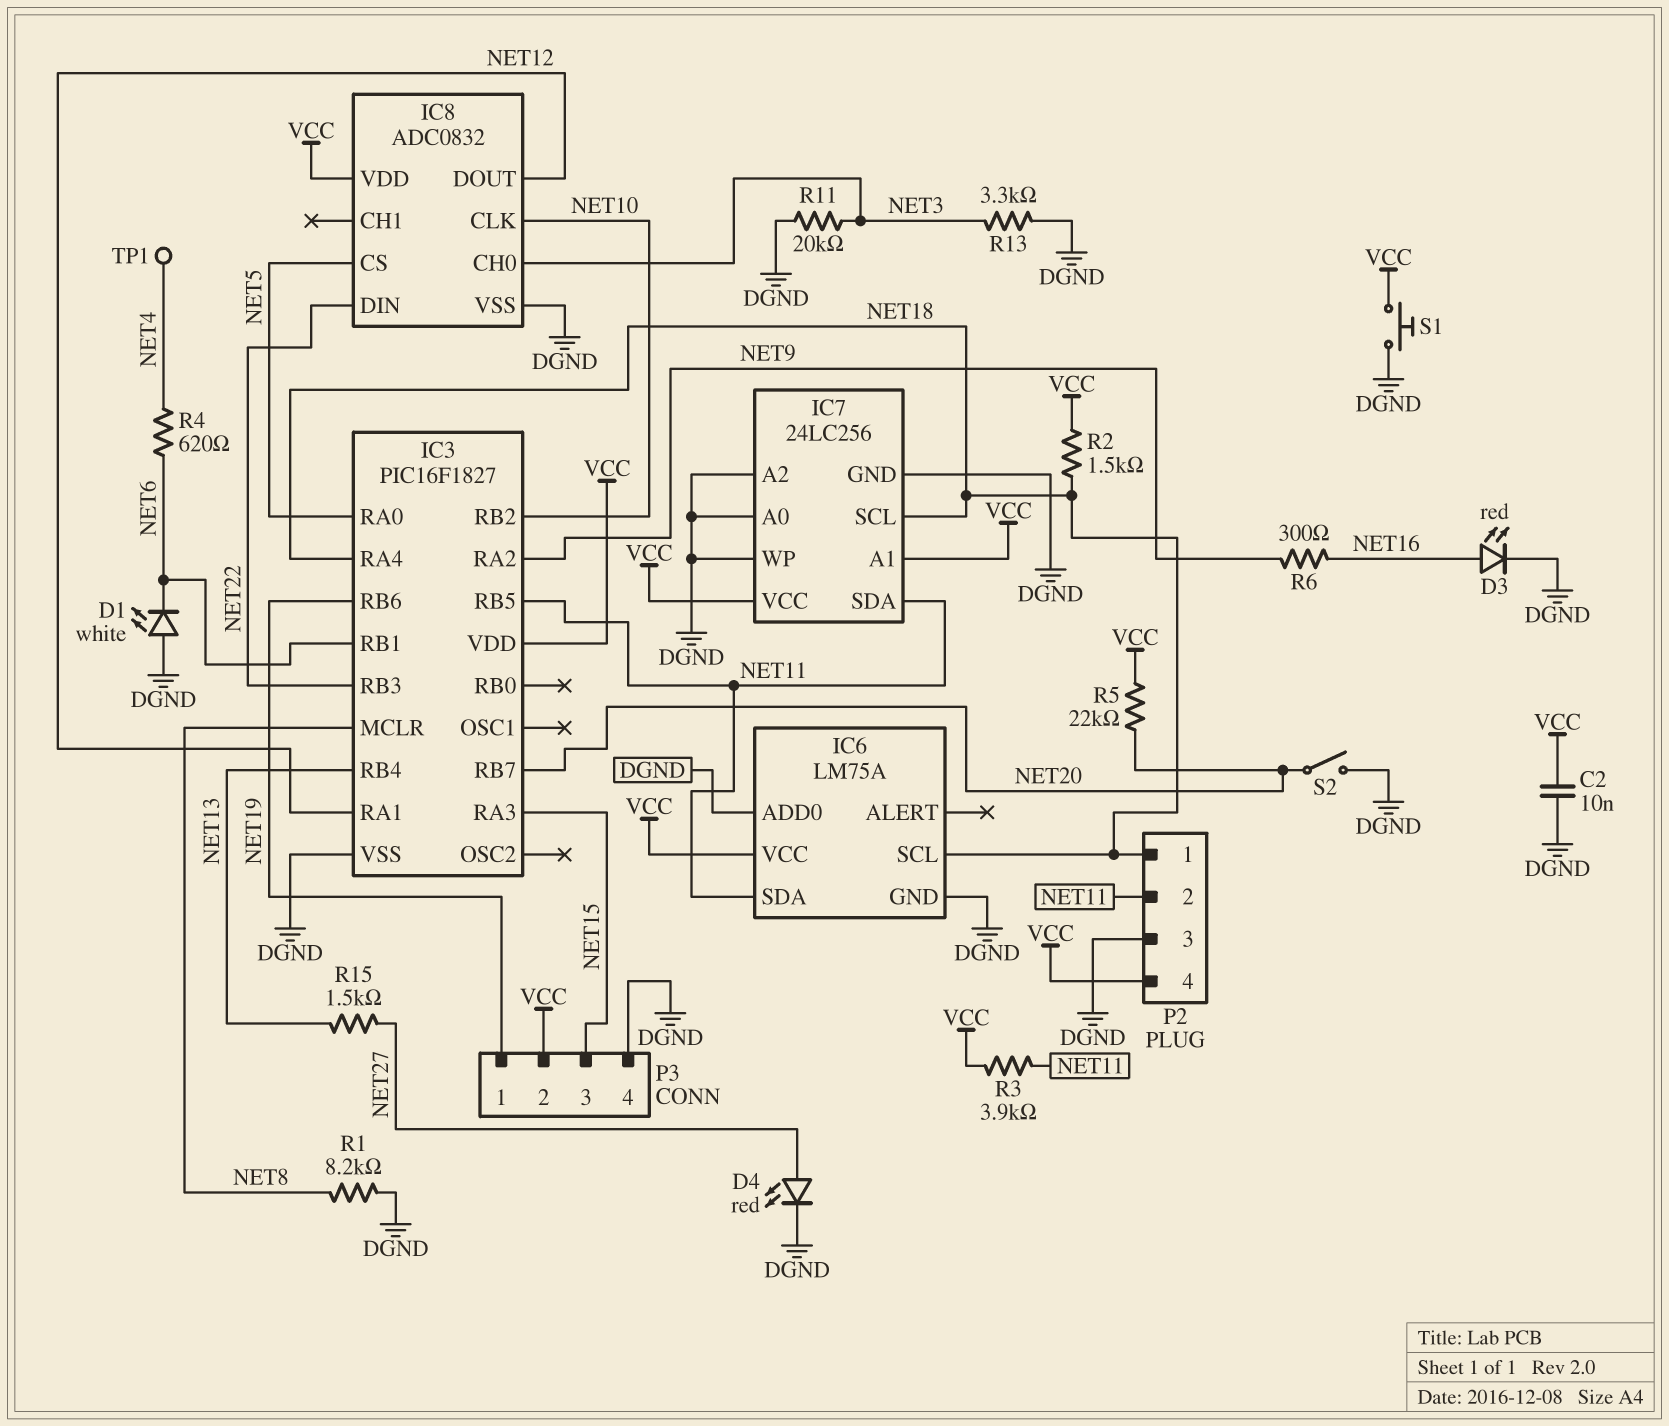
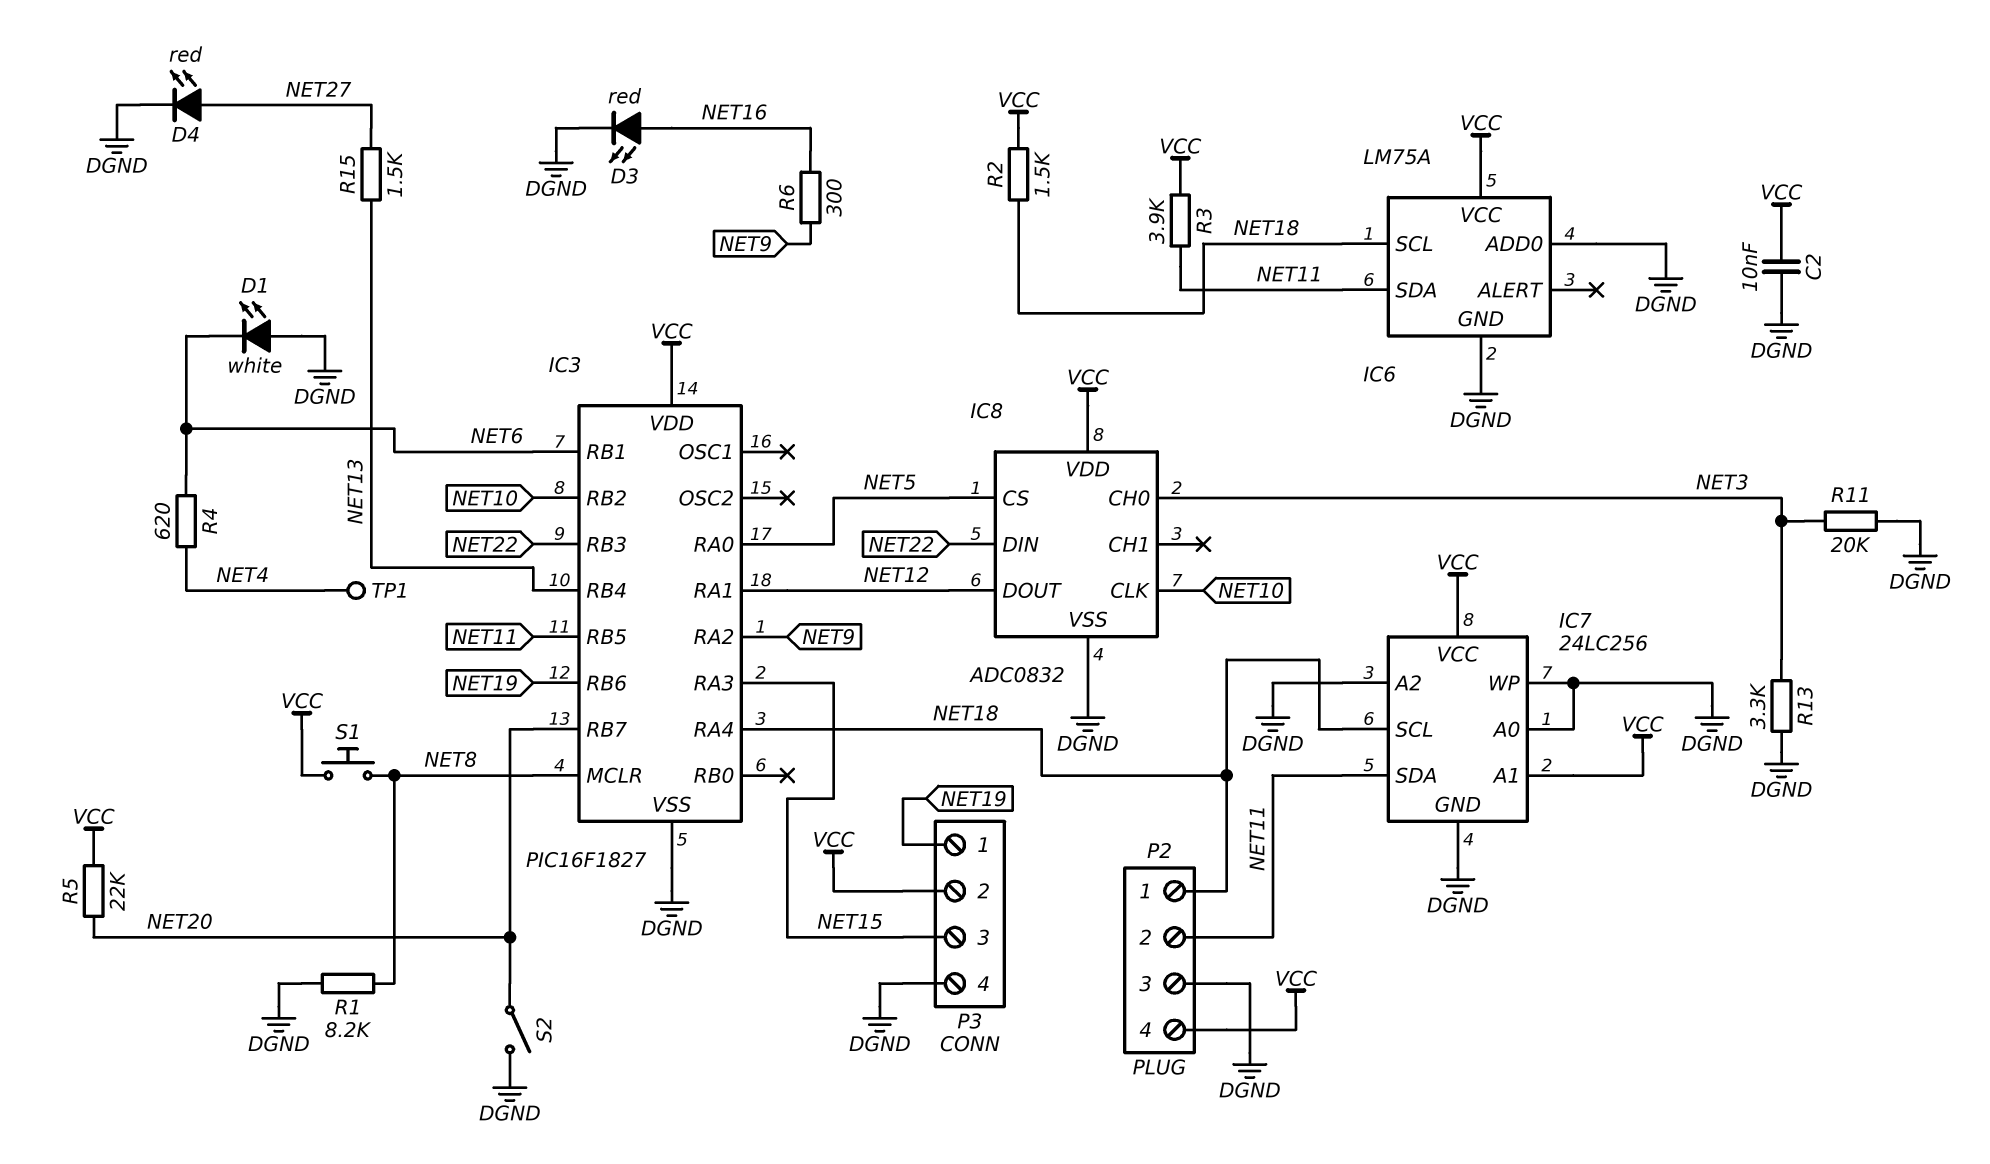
S1: button (DGND, VCC) -> button (NET8, VCC)

